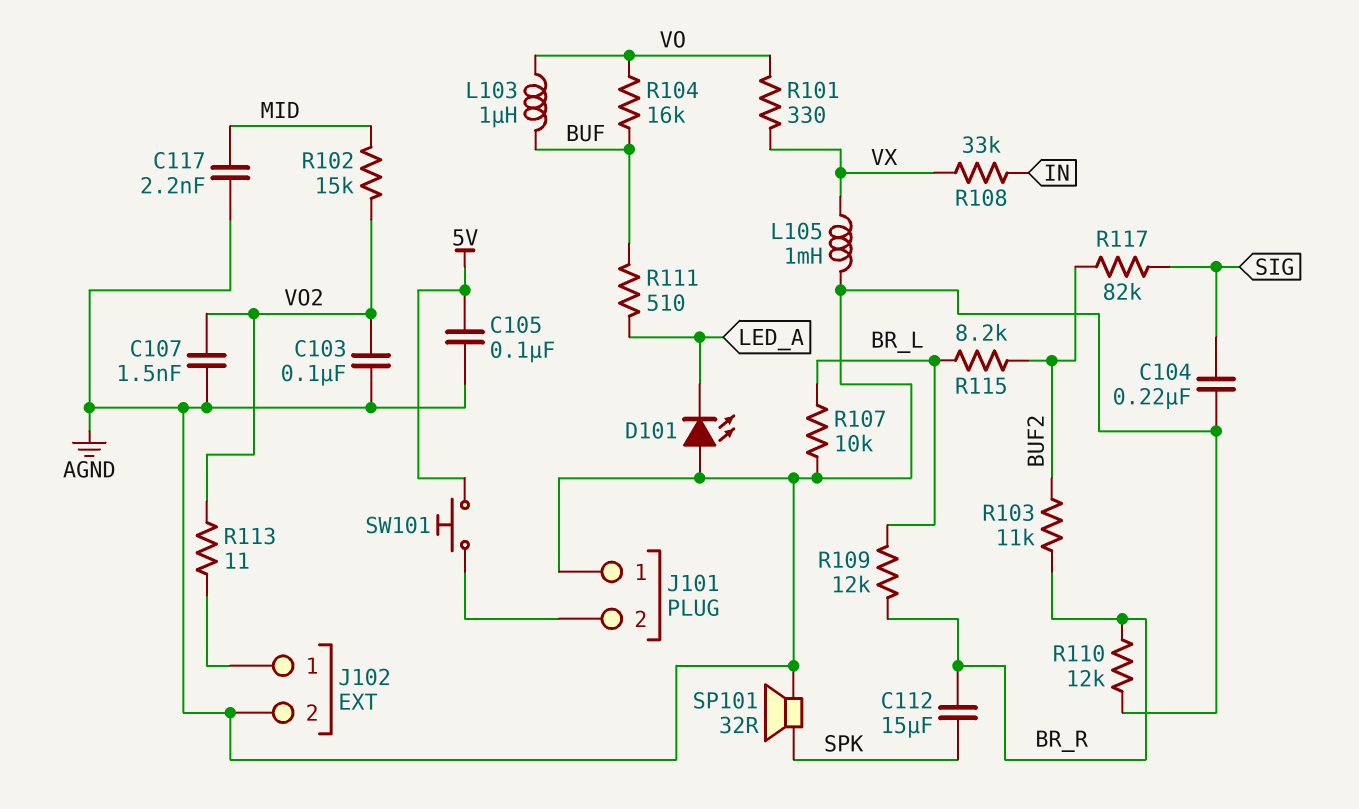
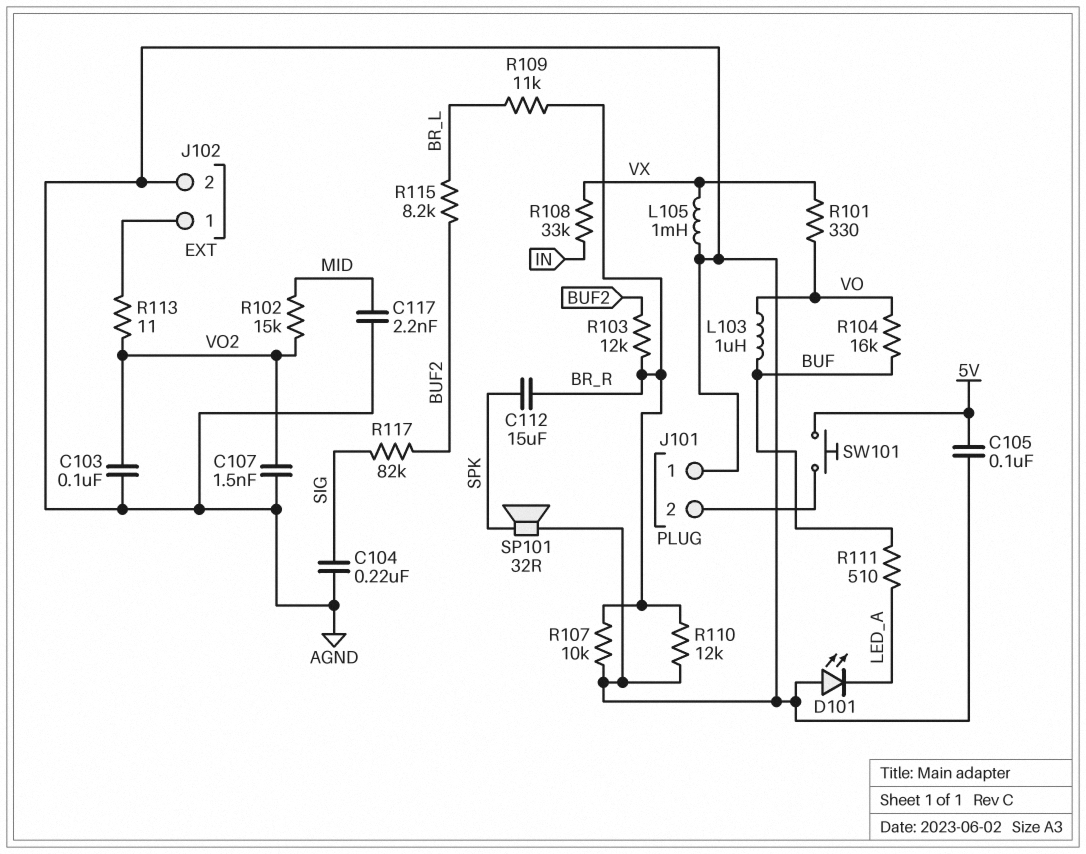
R103: 11k (BR_R, BUF2) -> 12k (BR_R, BUF2)
R107: 10k (AGND, BR_L) -> 10k (AGND, BR_R)
R109: 12k (BR_L, BR_R) -> 11k (BR_L, BR_R)

